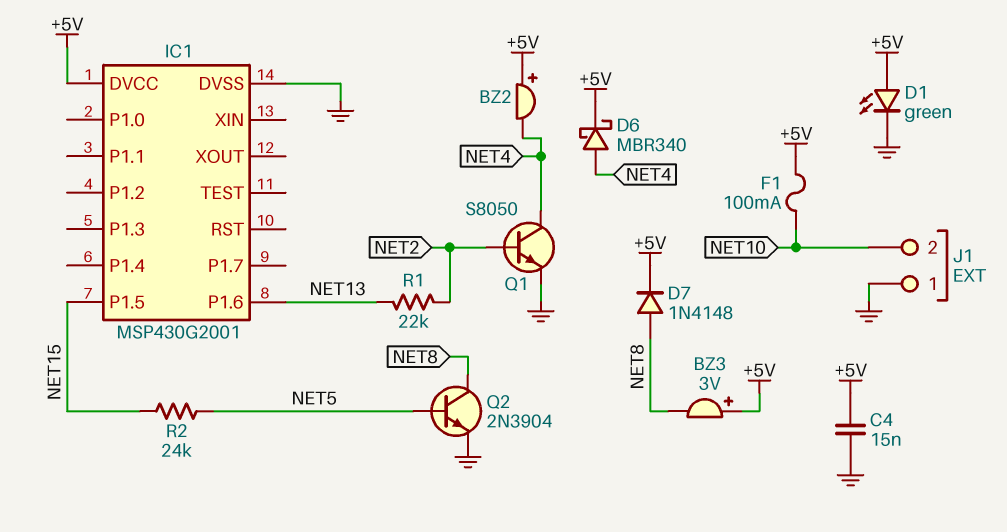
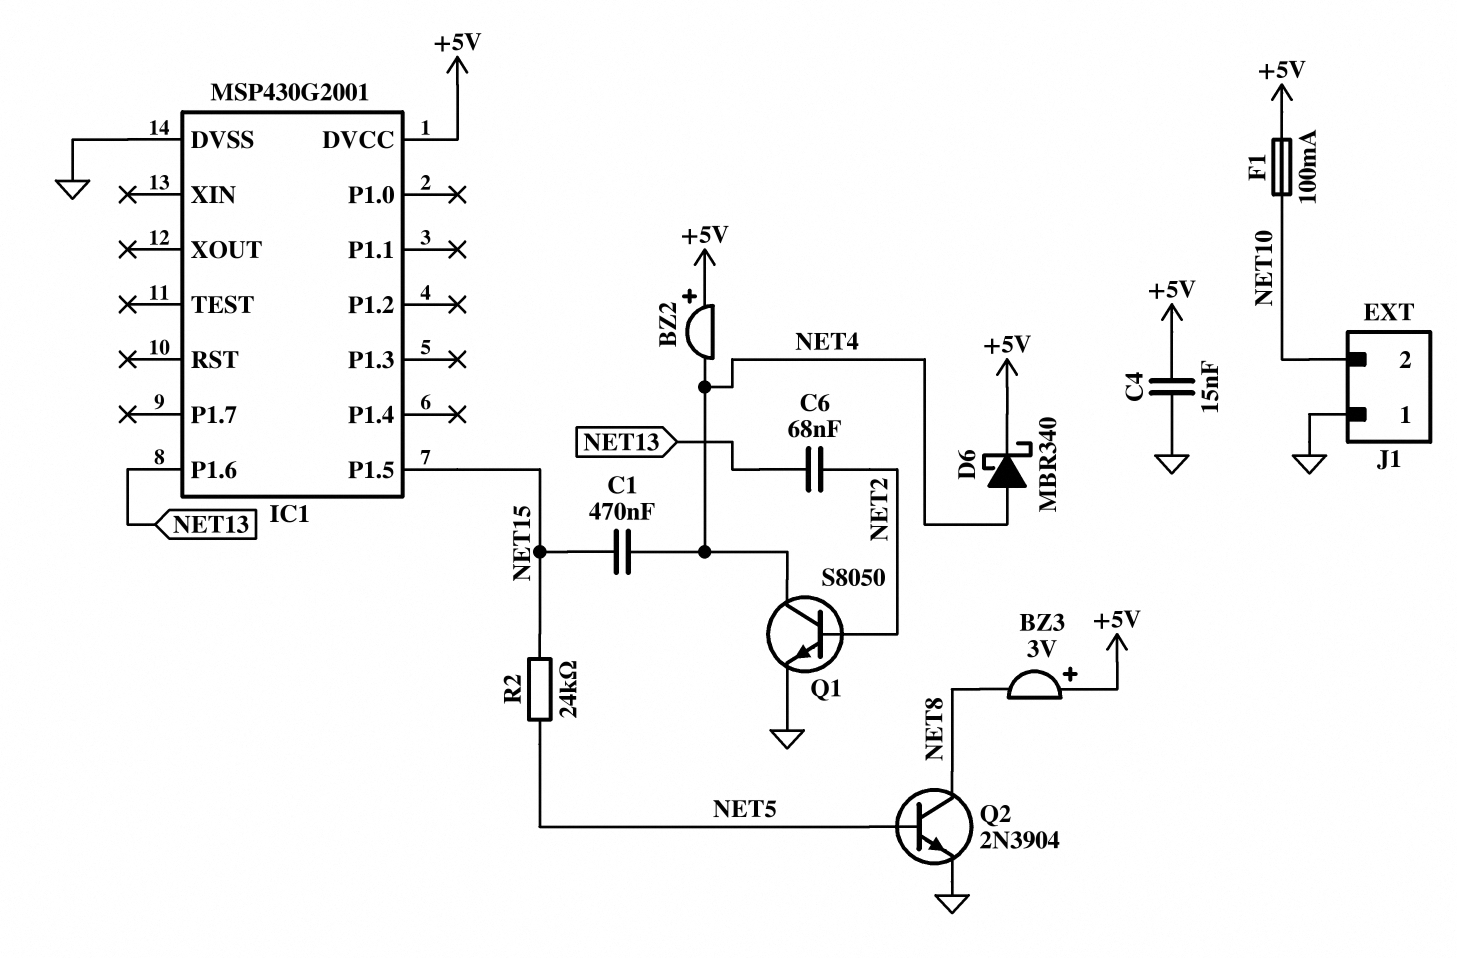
C1: none -> 470nF (NET4, NET15)
C6: none -> 68nF (NET2, NET13)
D1: LED green (A +5V, K GND) -> none
D7: diode 1N4148 (A NET8, K +5V) -> none
R1: 22k (NET2, NET13) -> none

